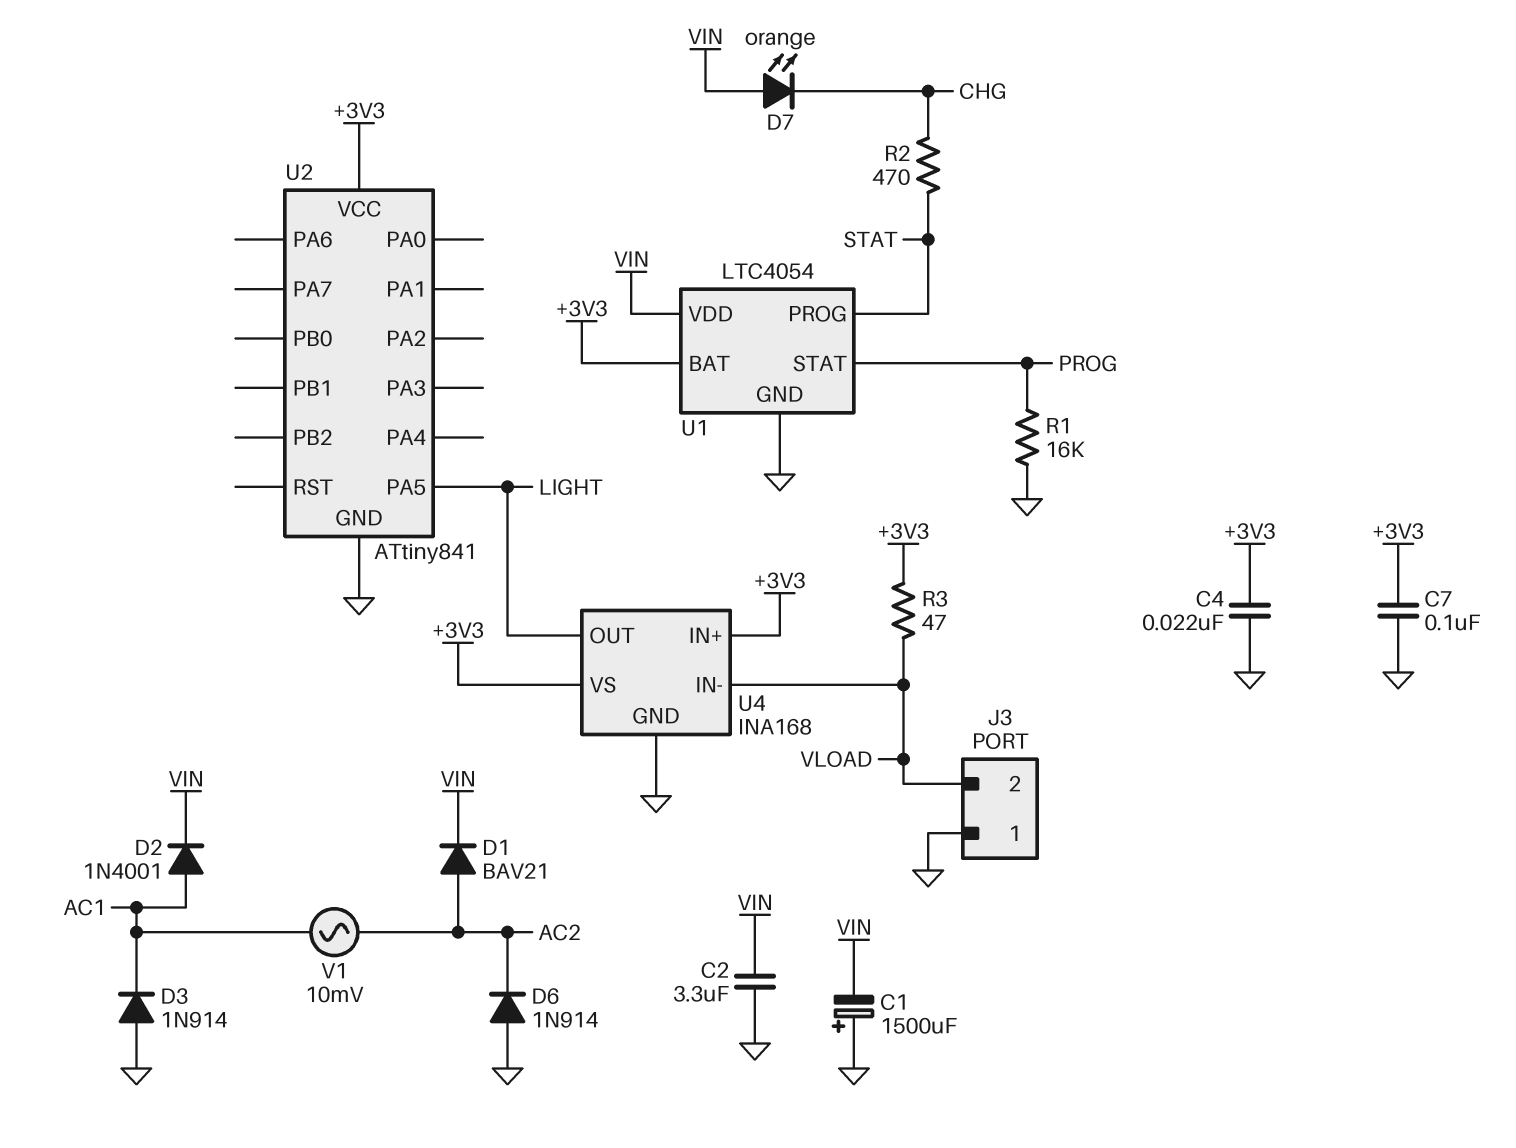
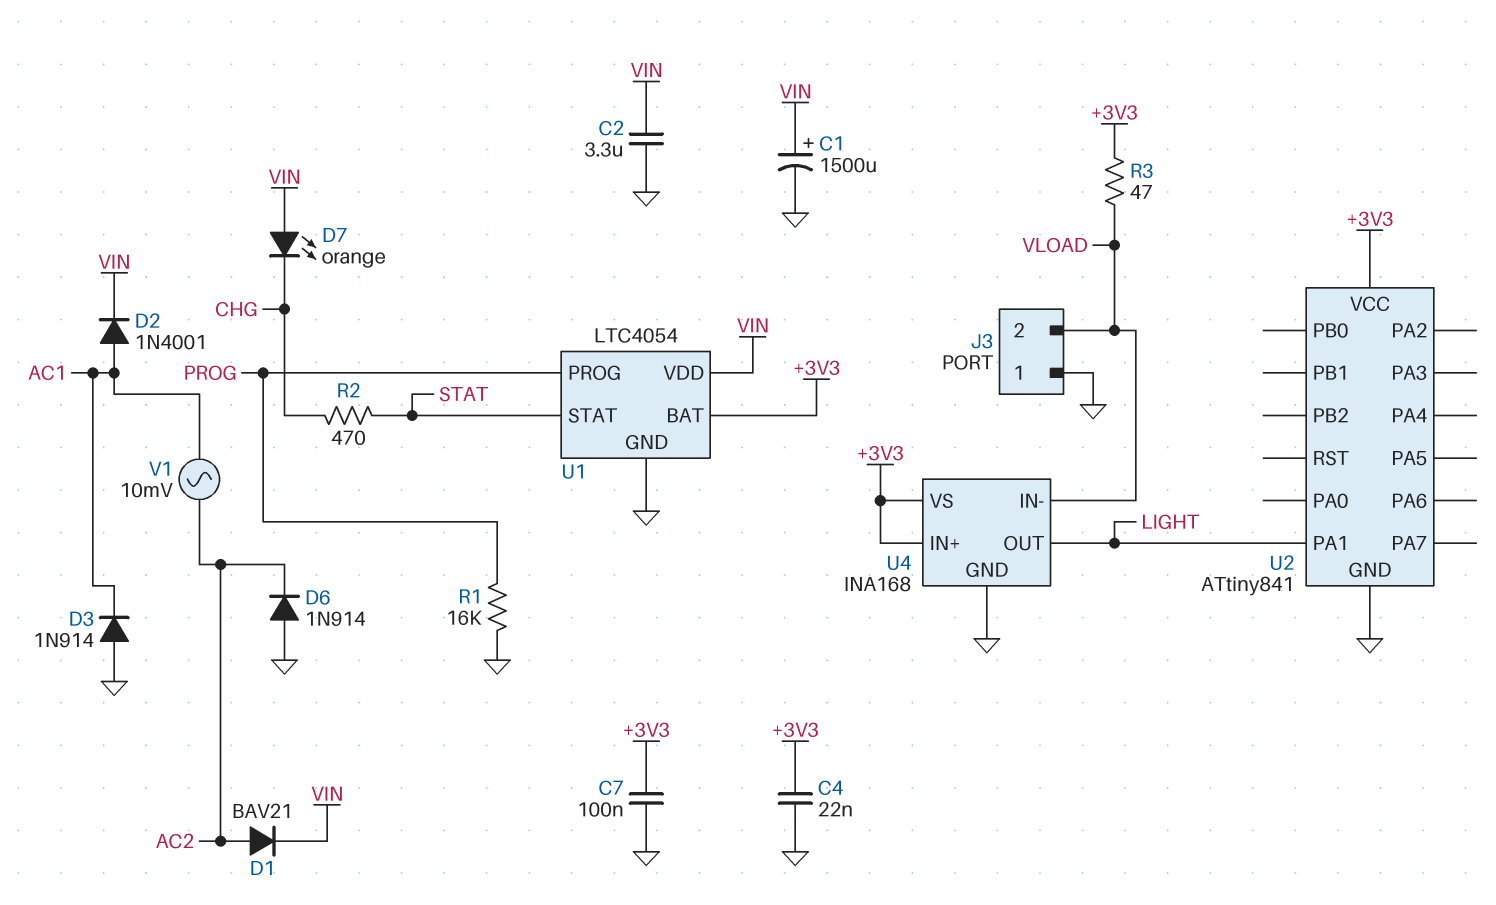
C1: 1500uF (plus GND, minus VIN) -> 1500uF (plus VIN, minus GND)
U1 pin PROG: STAT -> PROG
U1 pin STAT: PROG -> STAT
U2 pin PA1: none -> LIGHT
U2 pin PA5: LIGHT -> none

